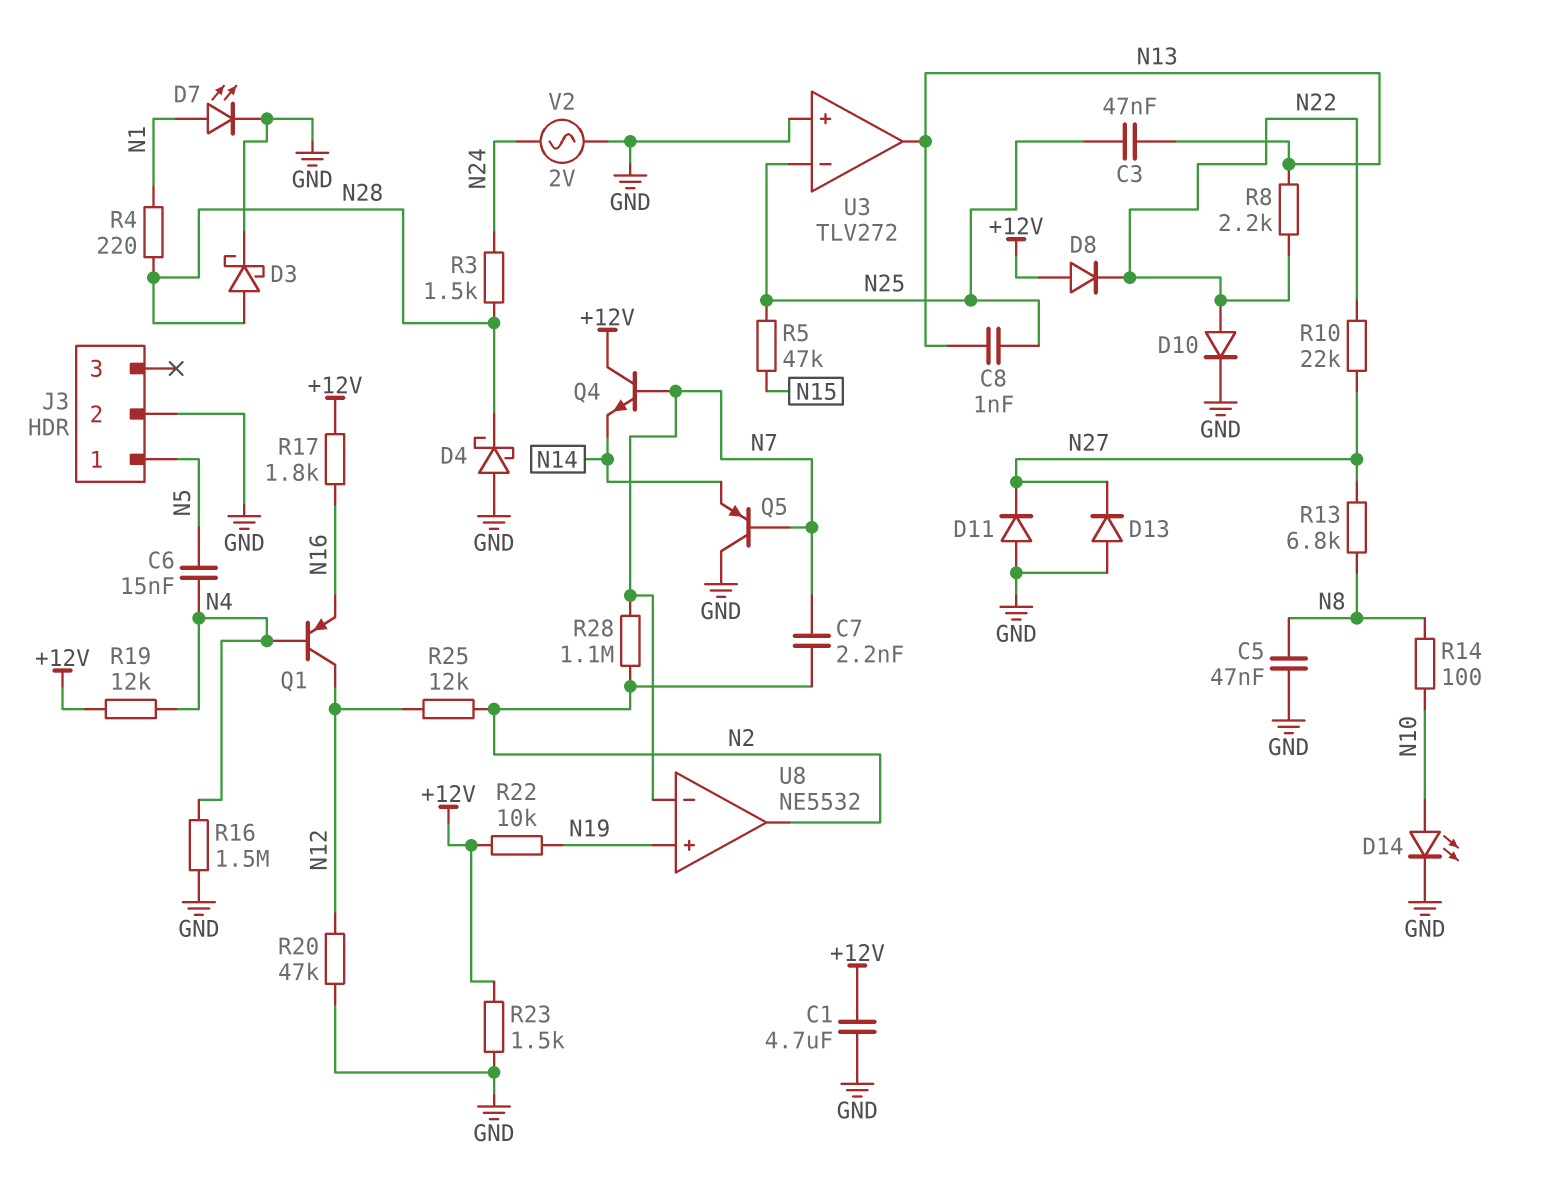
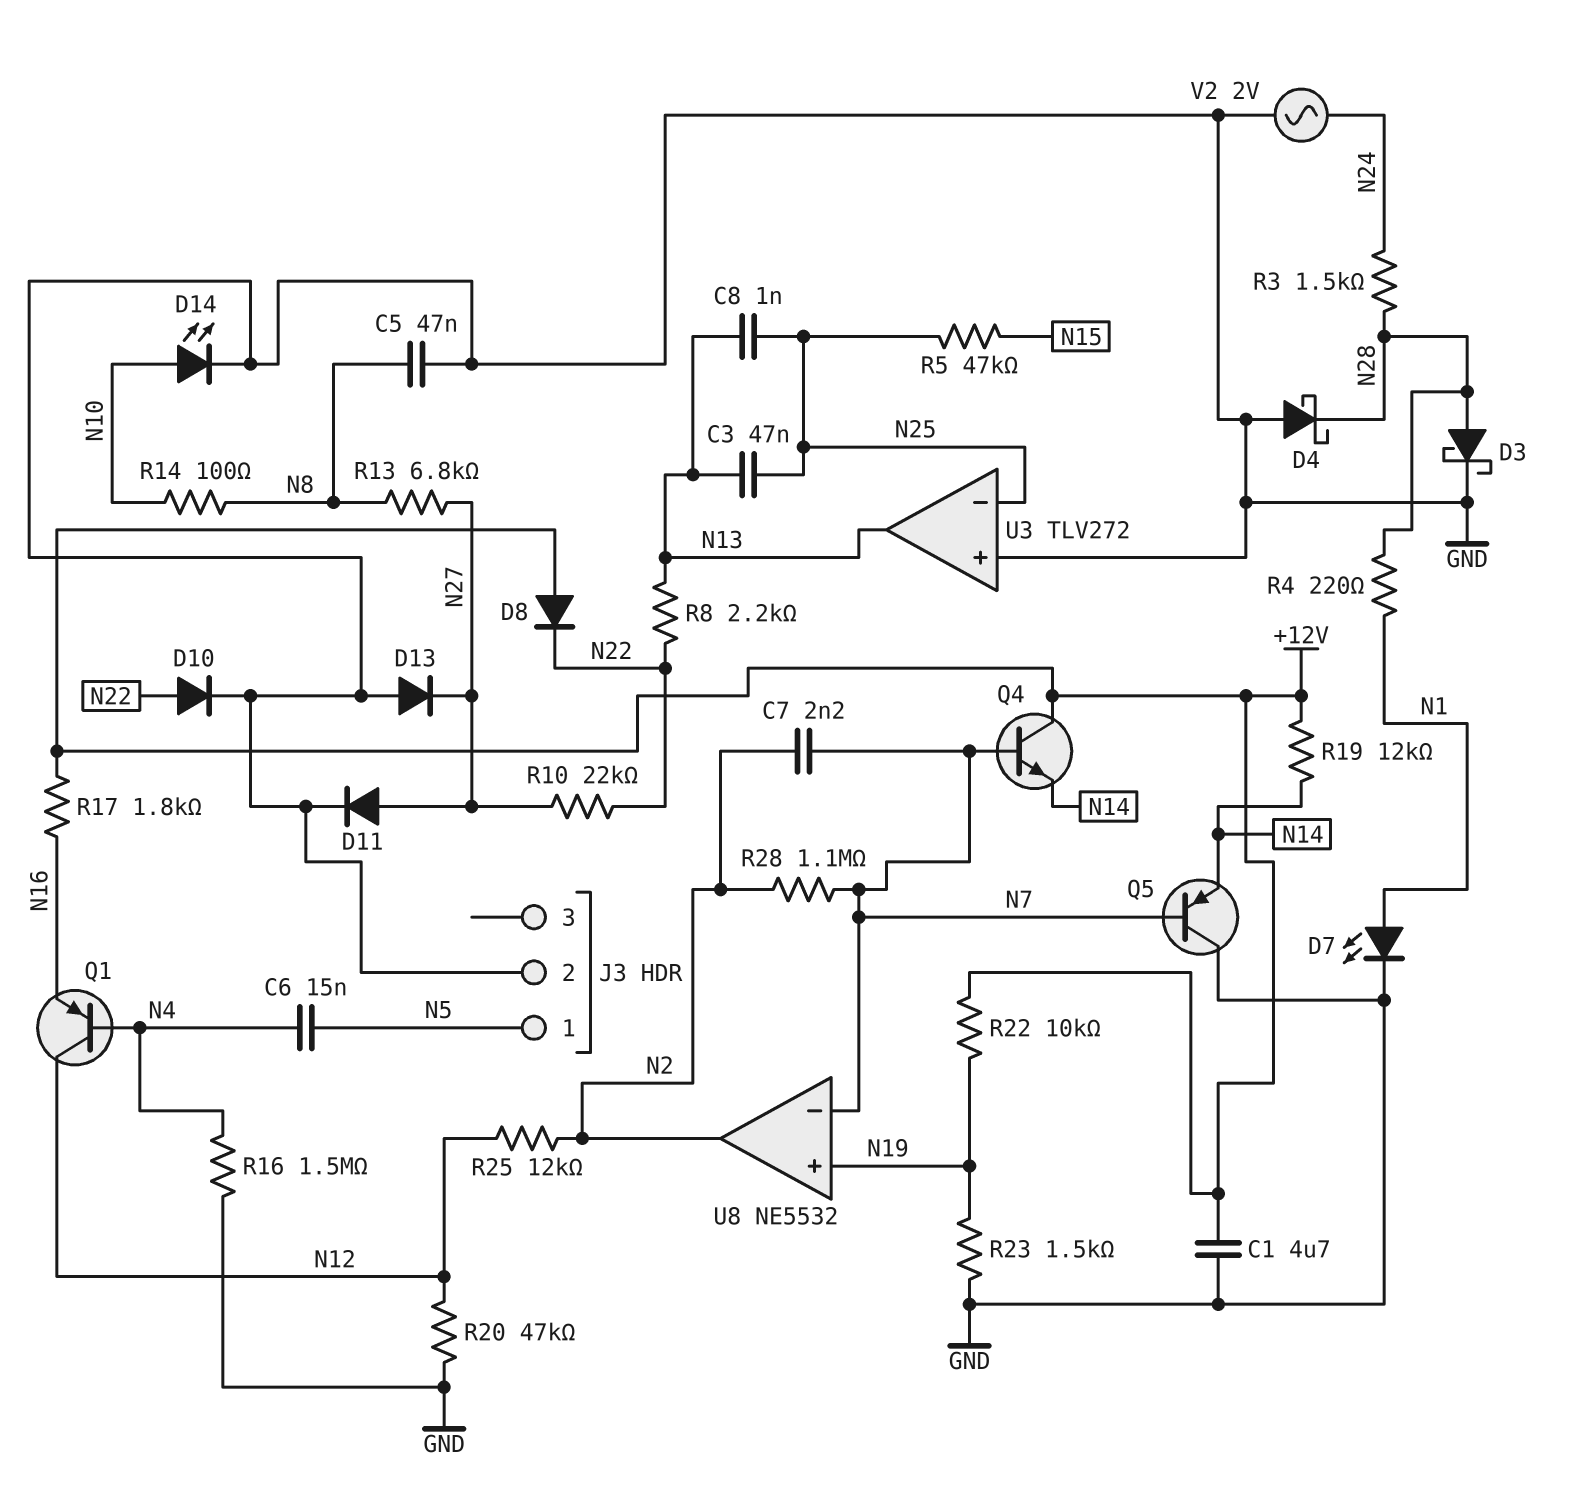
D11: diode (A GND, K N27) -> diode (A N27, K GND)
R19: 12k (+12V, N4) -> 12k (+12V, N14)
R23: 1.5k (+12V, GND) -> 1.5k (GND, N19)

